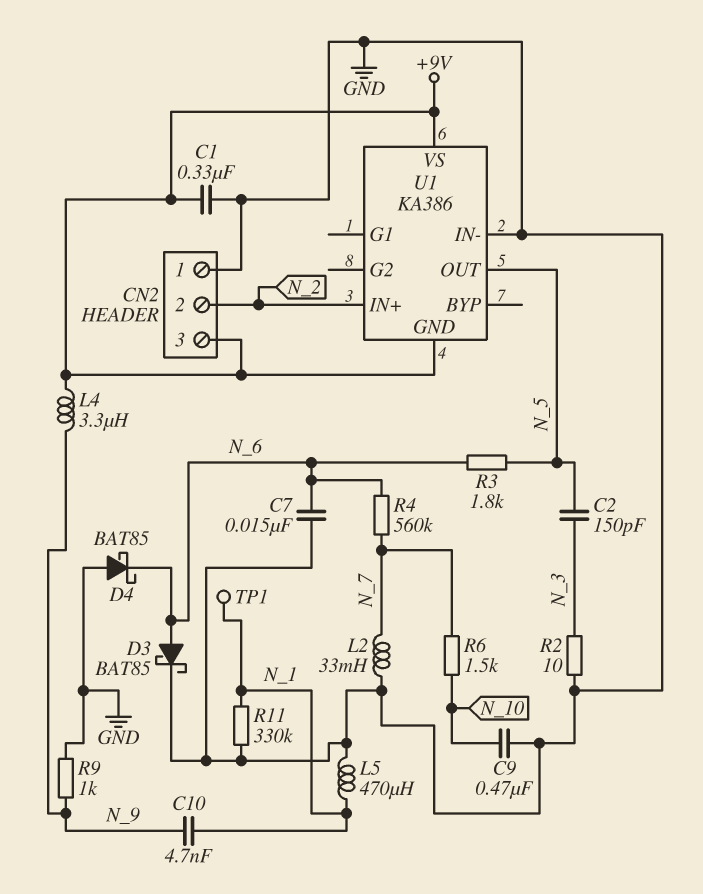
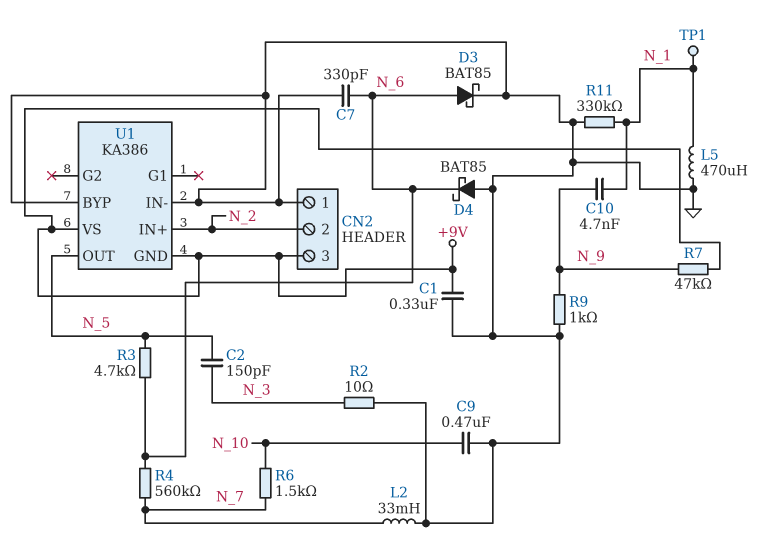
C7: 15nF (GND, N_6) -> 330pF (GND, N_6)
L4: 3.3uH (+9V, N_9) -> none
R3: 1.8k (N_5, N_6) -> 4.7k (N_5, N_6)
R7: none -> 47k (+9V, N_9)
U1 pin BYP: none -> GND

